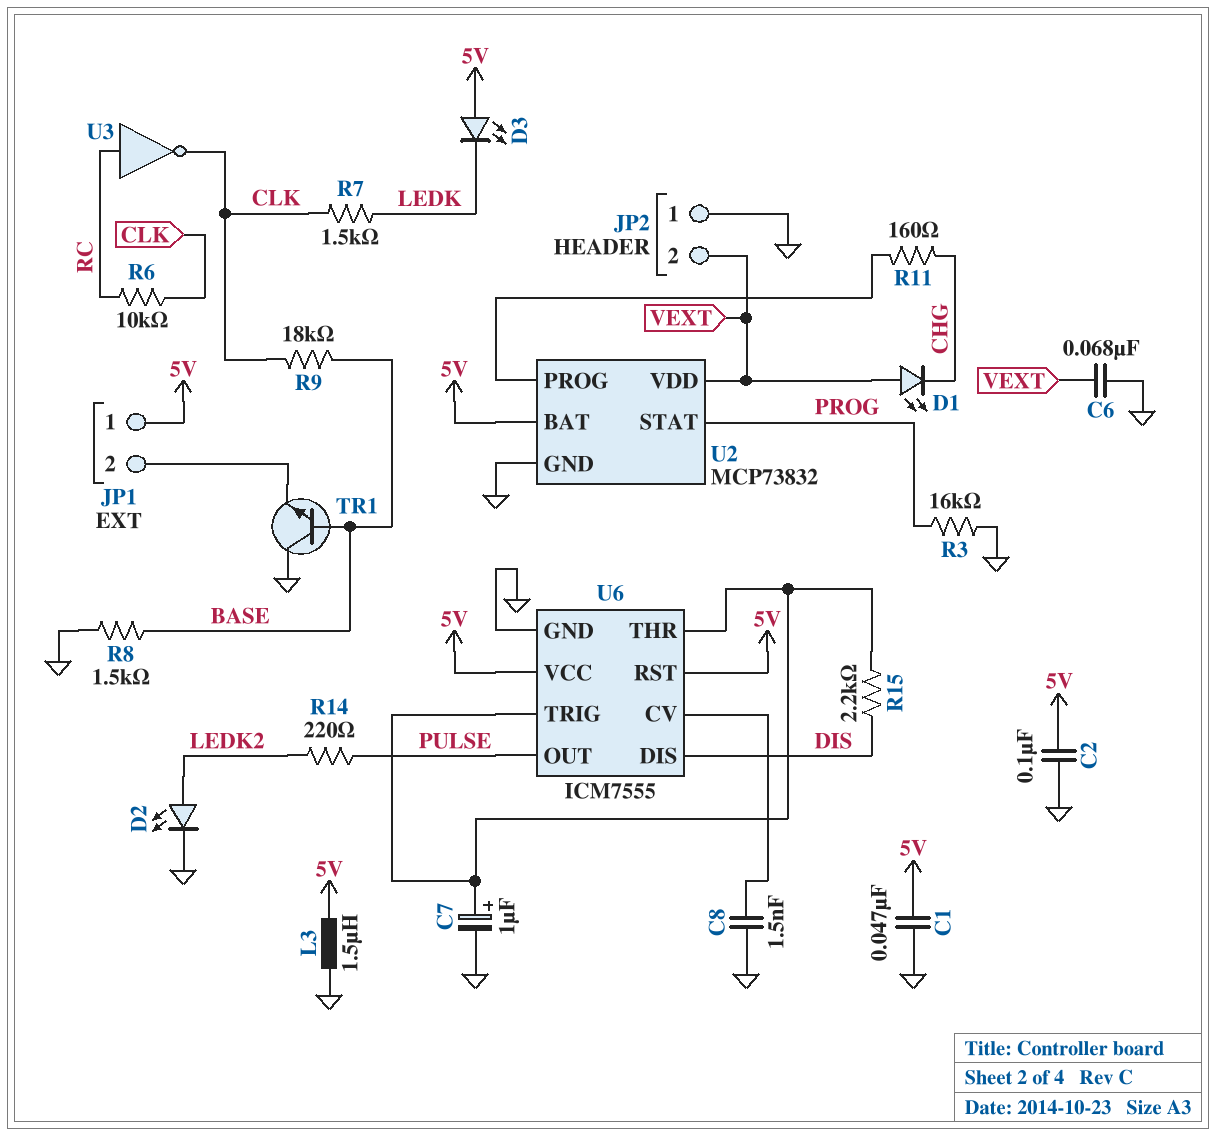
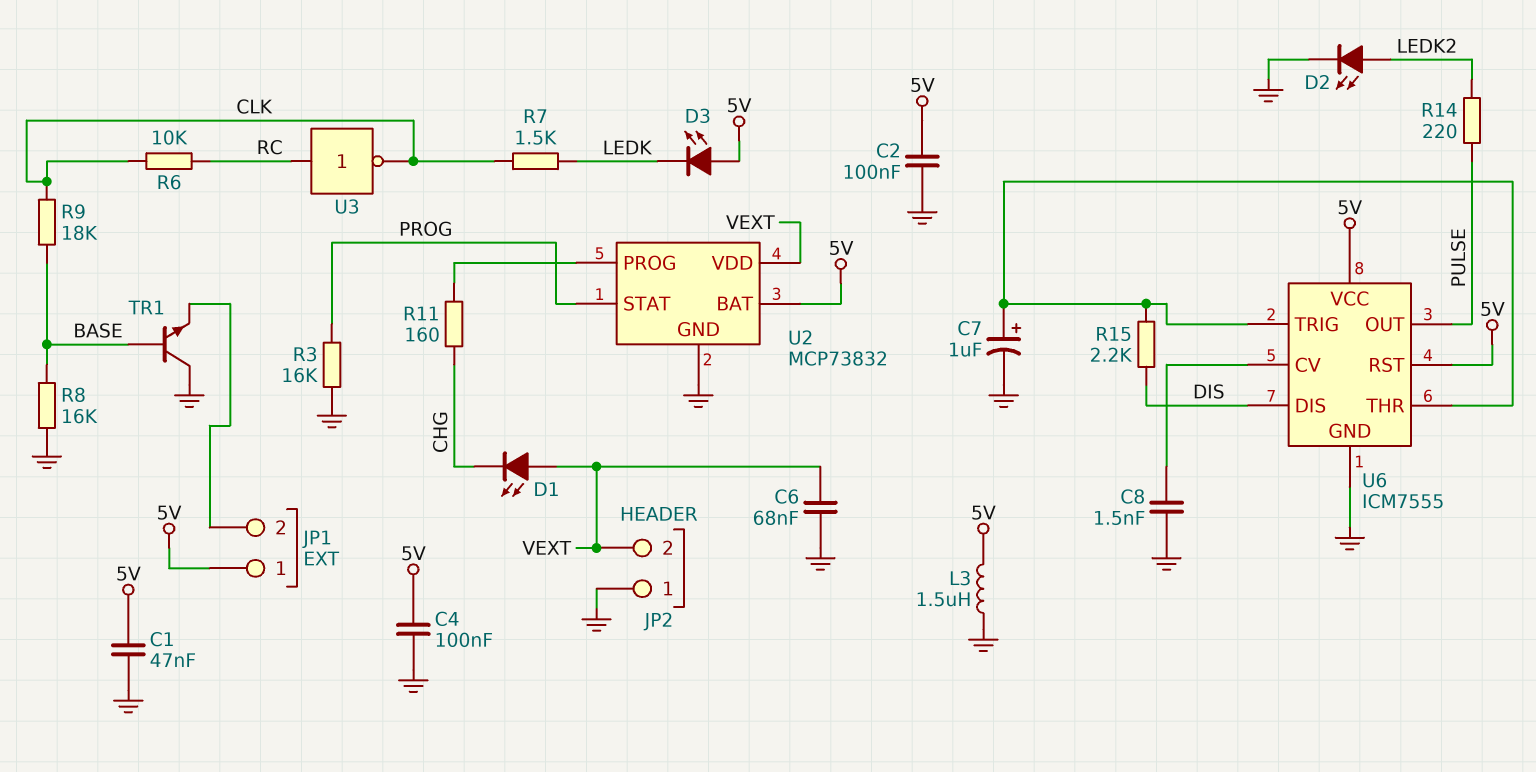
C4: none -> 100nF (5V, GND)
R8: 1.5k (BASE, GND) -> 16k (BASE, GND)

